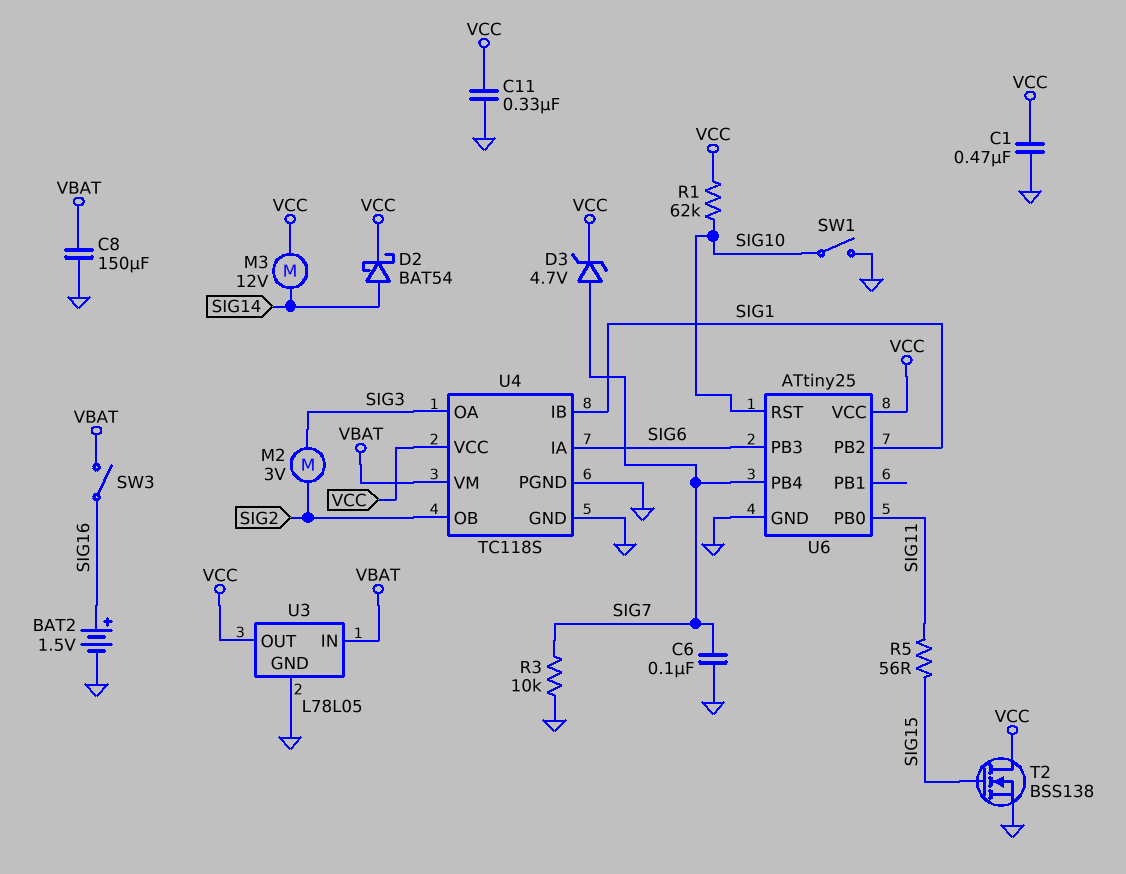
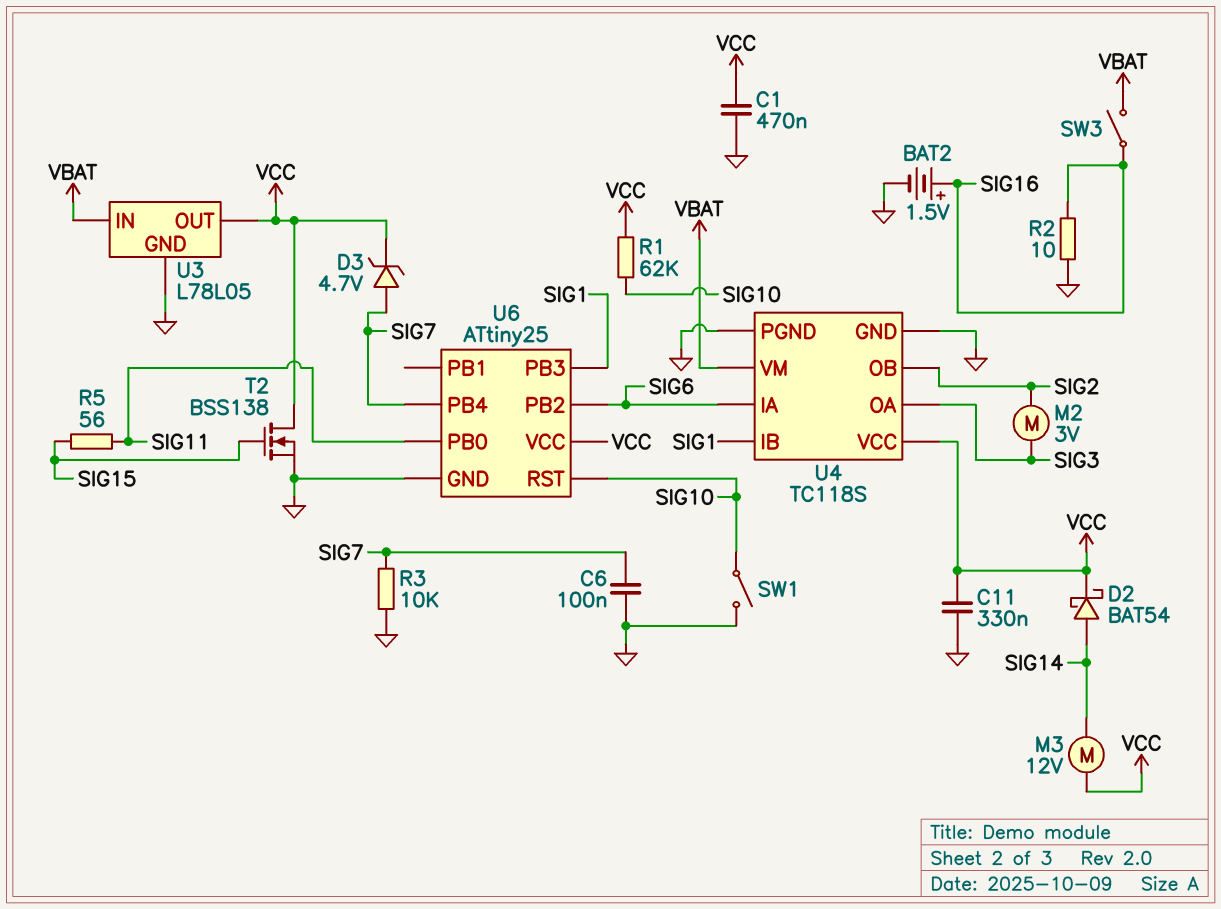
C8: 150uF (GND, VBAT) -> none
R2: none -> 10 (GND, SIG16)
U6 pin PB2: SIG1 -> SIG6
U6 pin PB3: SIG6 -> SIG1

